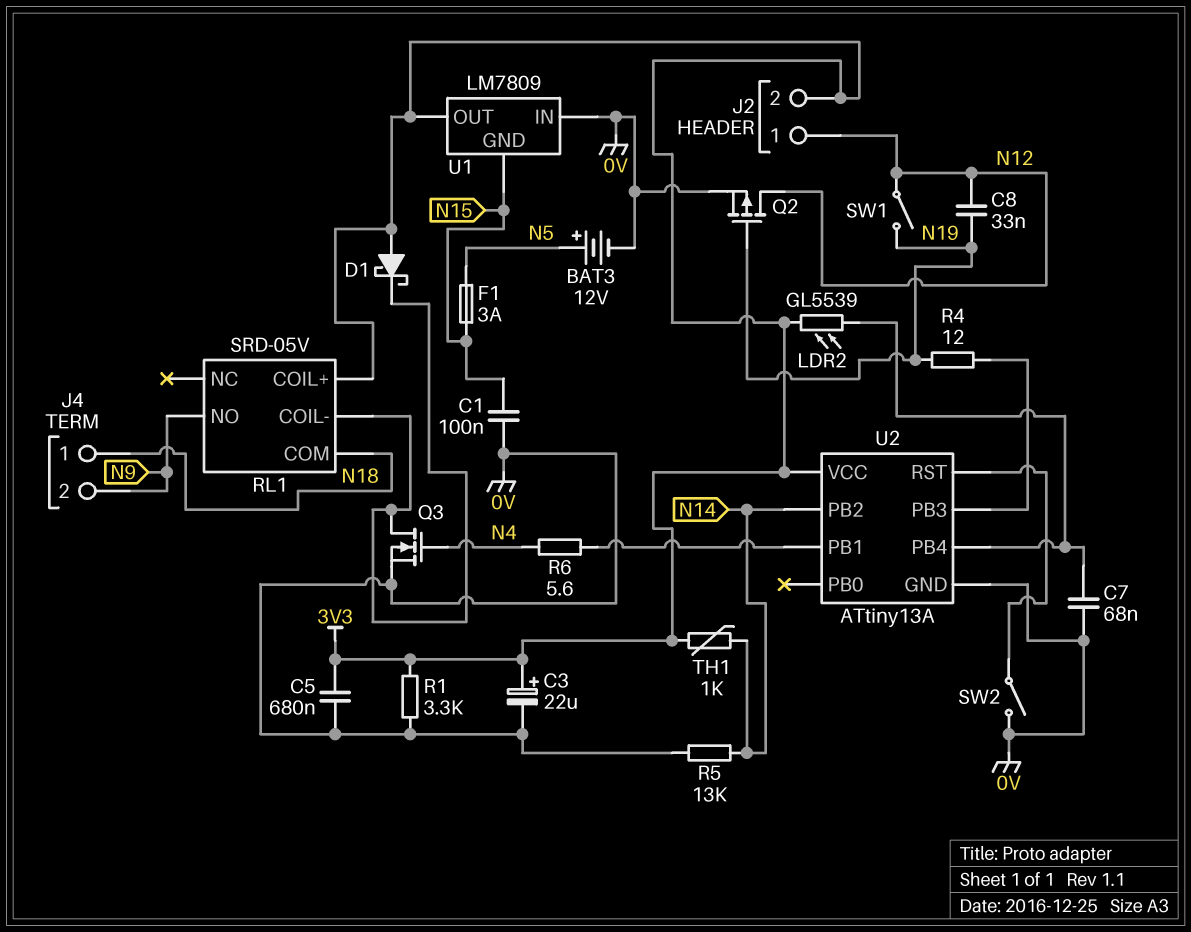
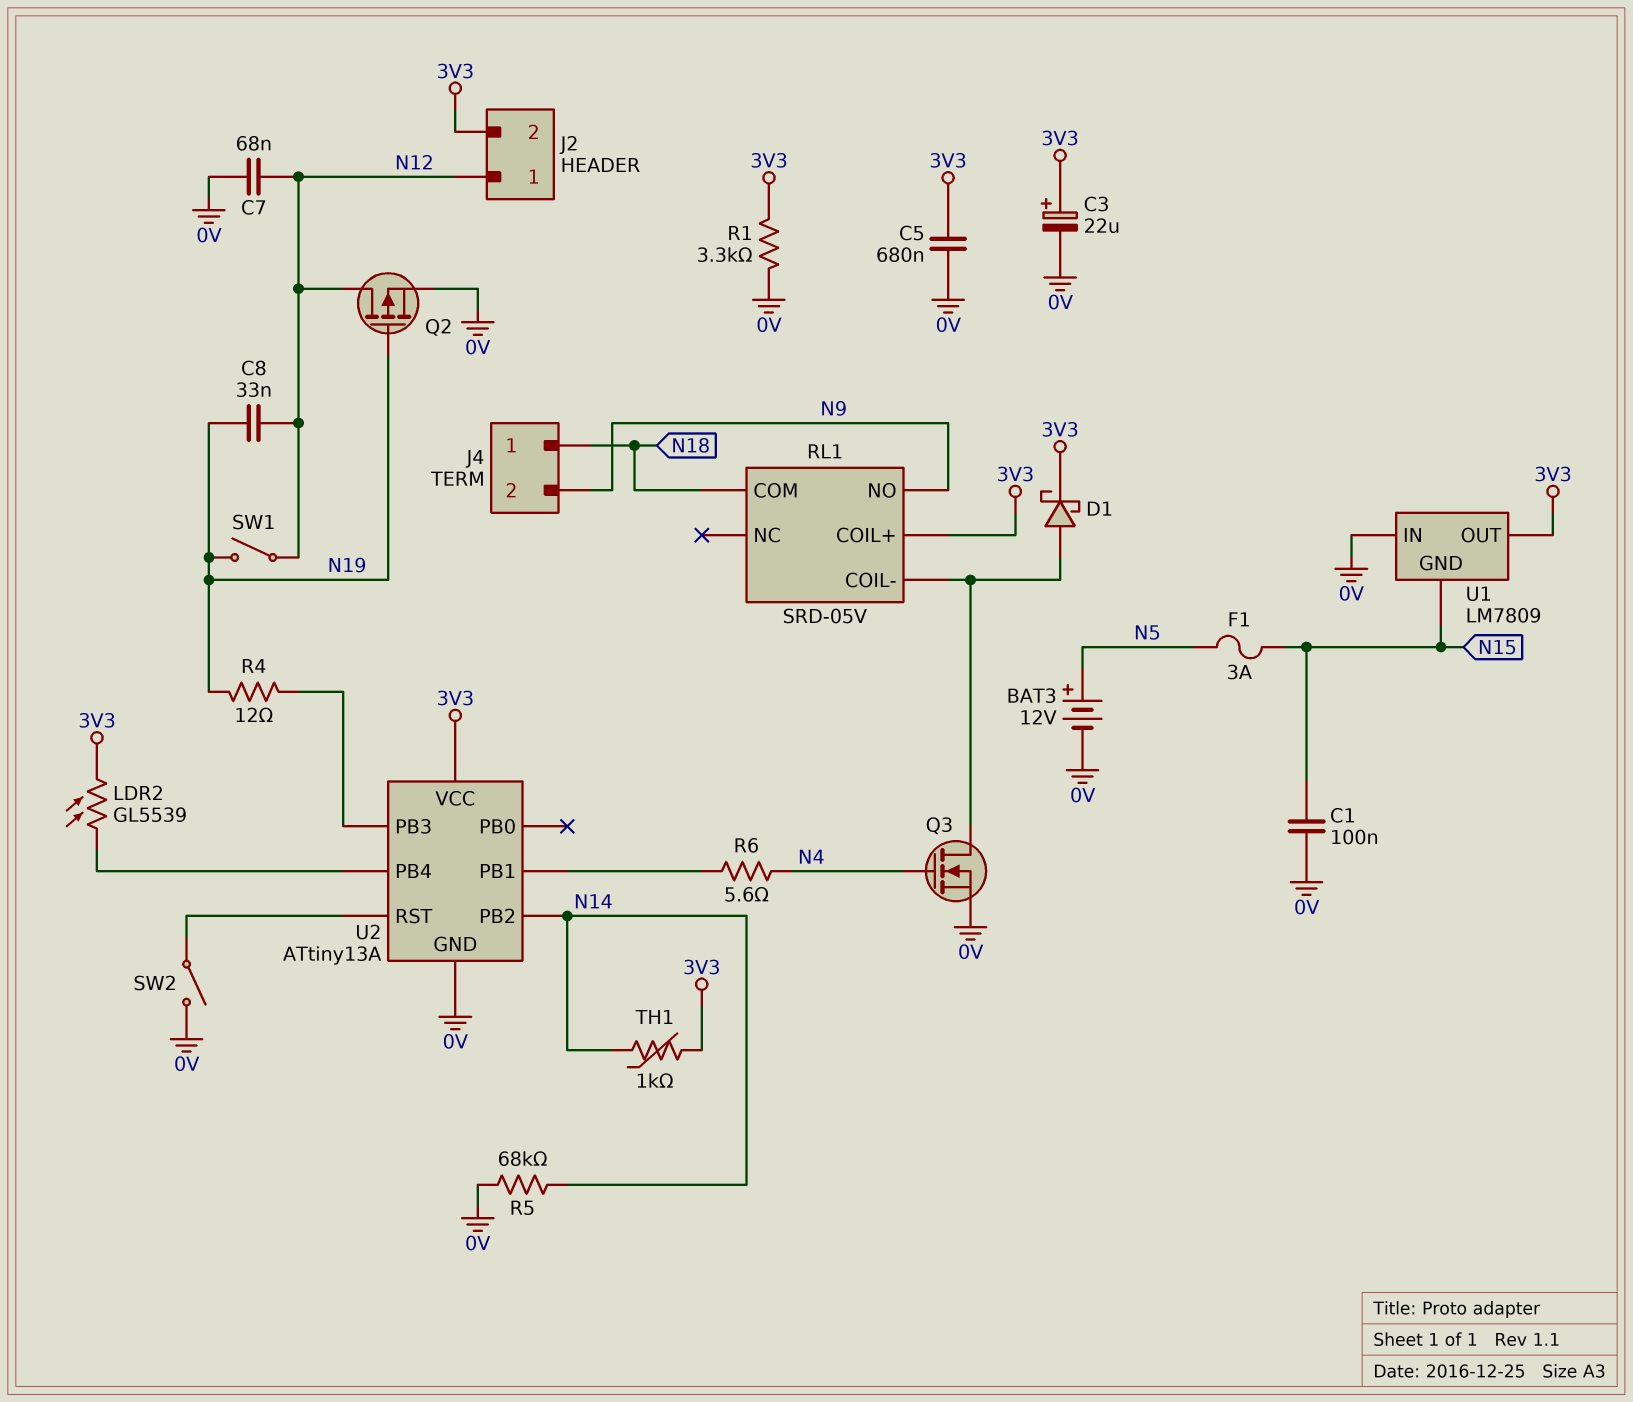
C7: 68nF (0V, U2/PB4) -> 68nF (0V, N12)
D1: schottky (A 3V3, K RL1/COIL-) -> schottky (A RL1/COIL-, K 3V3)
R5: 13k (0V, N14) -> 68k (0V, N14)

